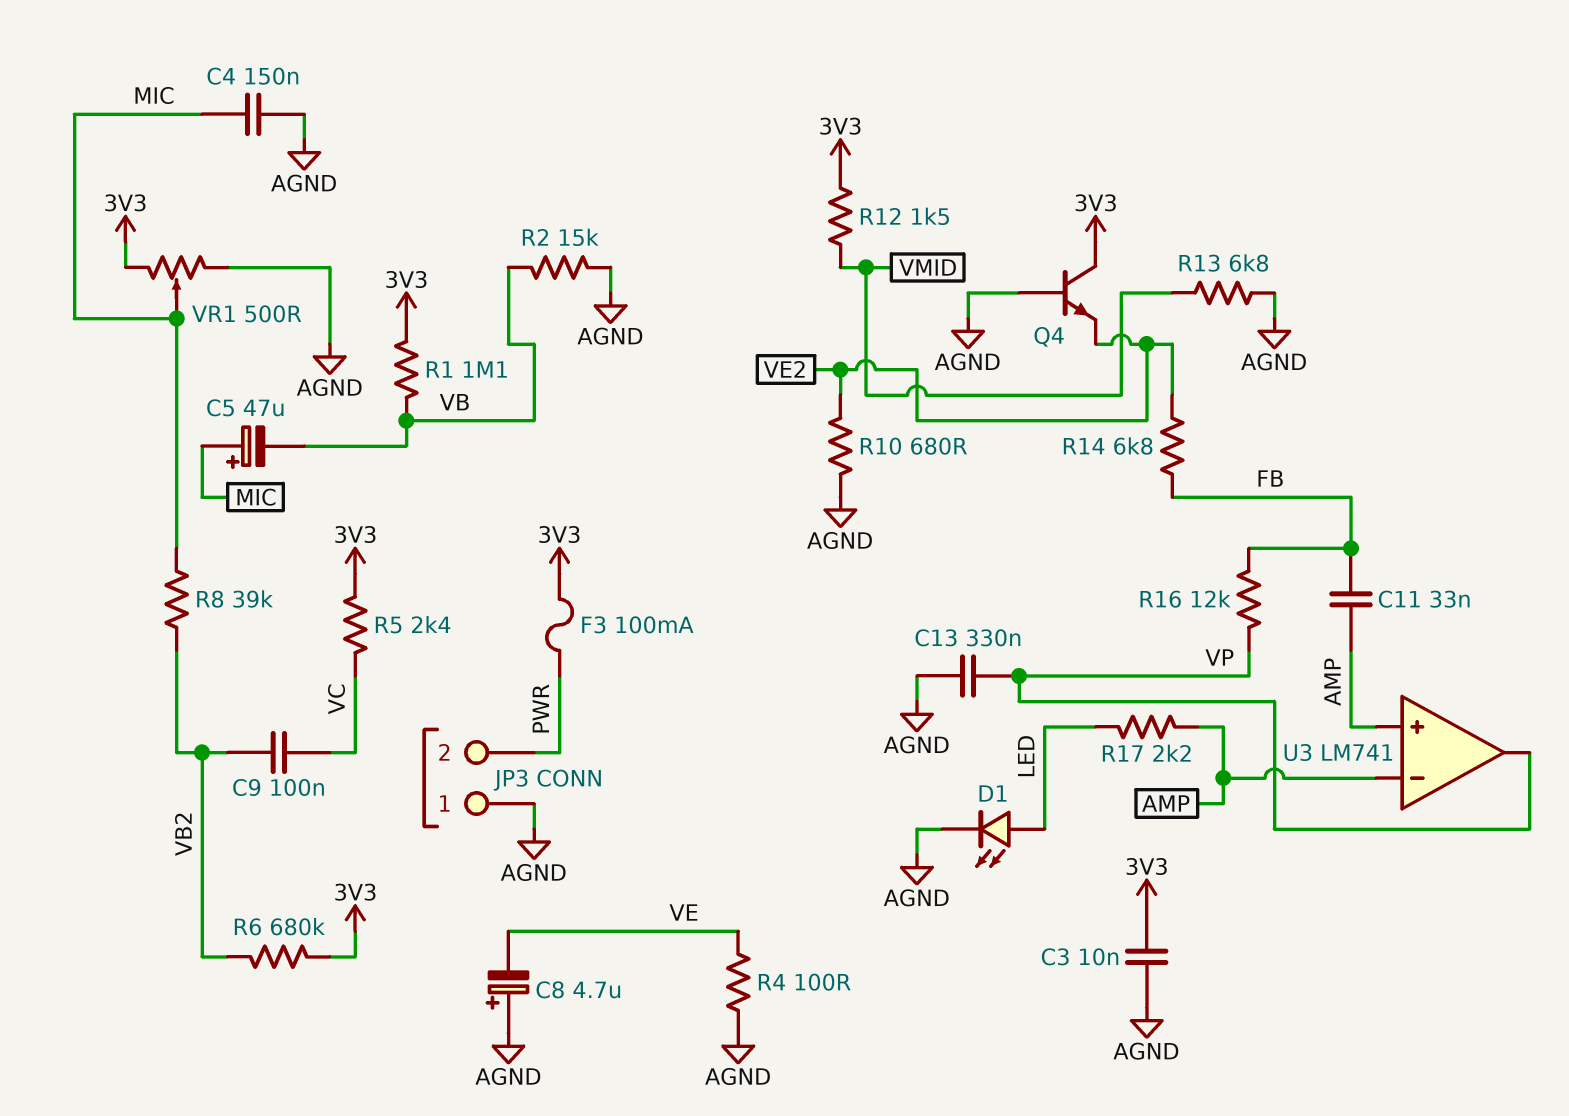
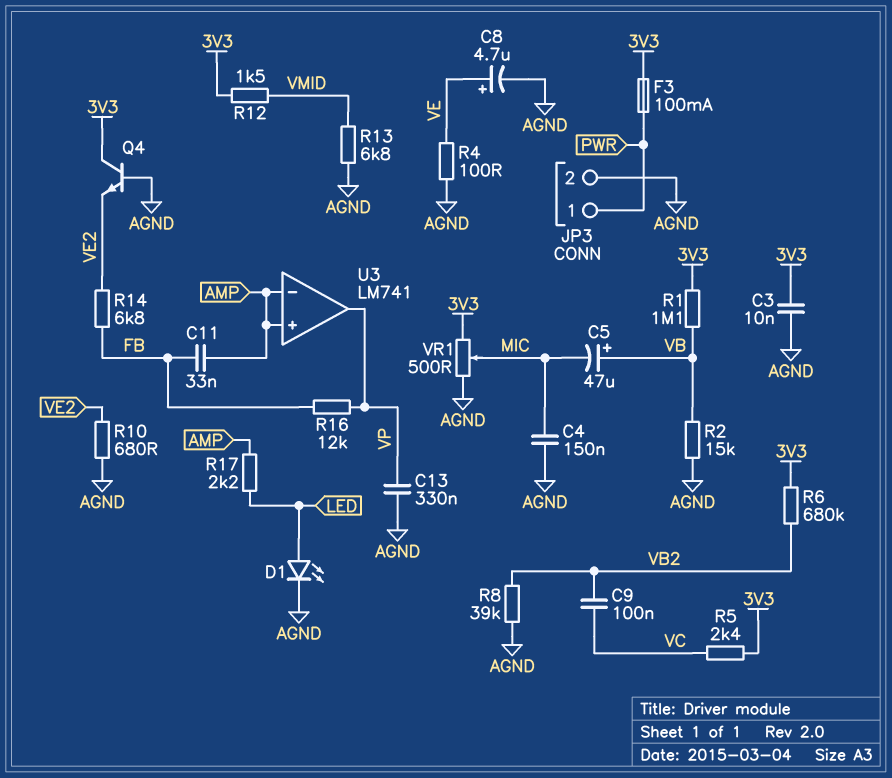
C5: 47uF (plus MIC, minus VB) -> 47uF (plus VB, minus MIC)
C8: 4.7uF (plus AGND, minus VE) -> 4.7uF (plus VE, minus AGND)
JP3 pin 1: AGND -> PWR
JP3 pin 2: PWR -> AGND
R8: 39k (MIC, VB2) -> 39k (AGND, VB2)

